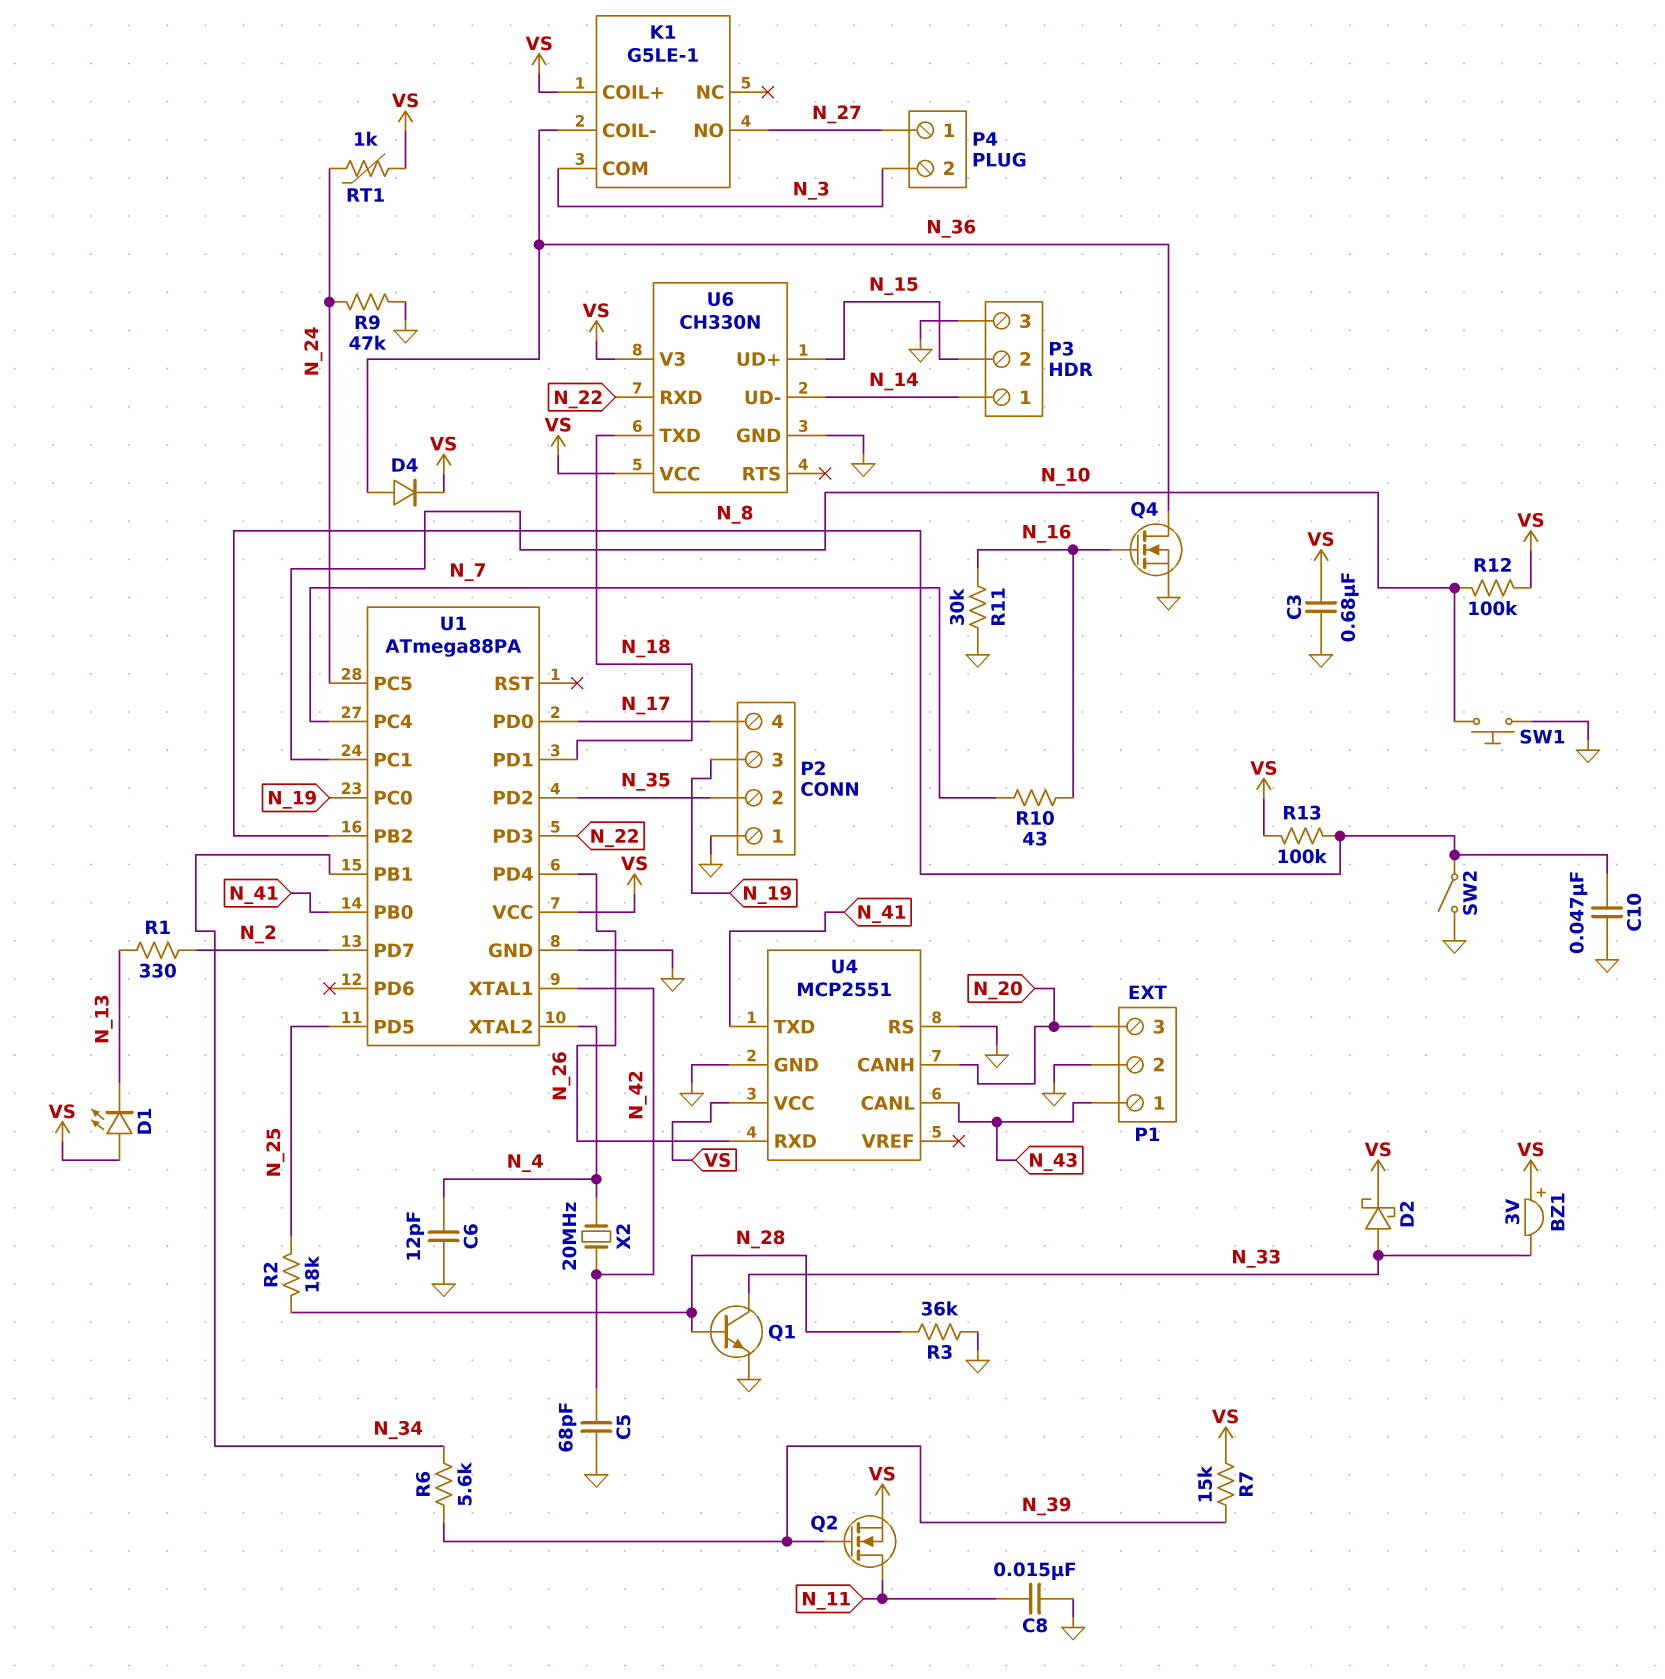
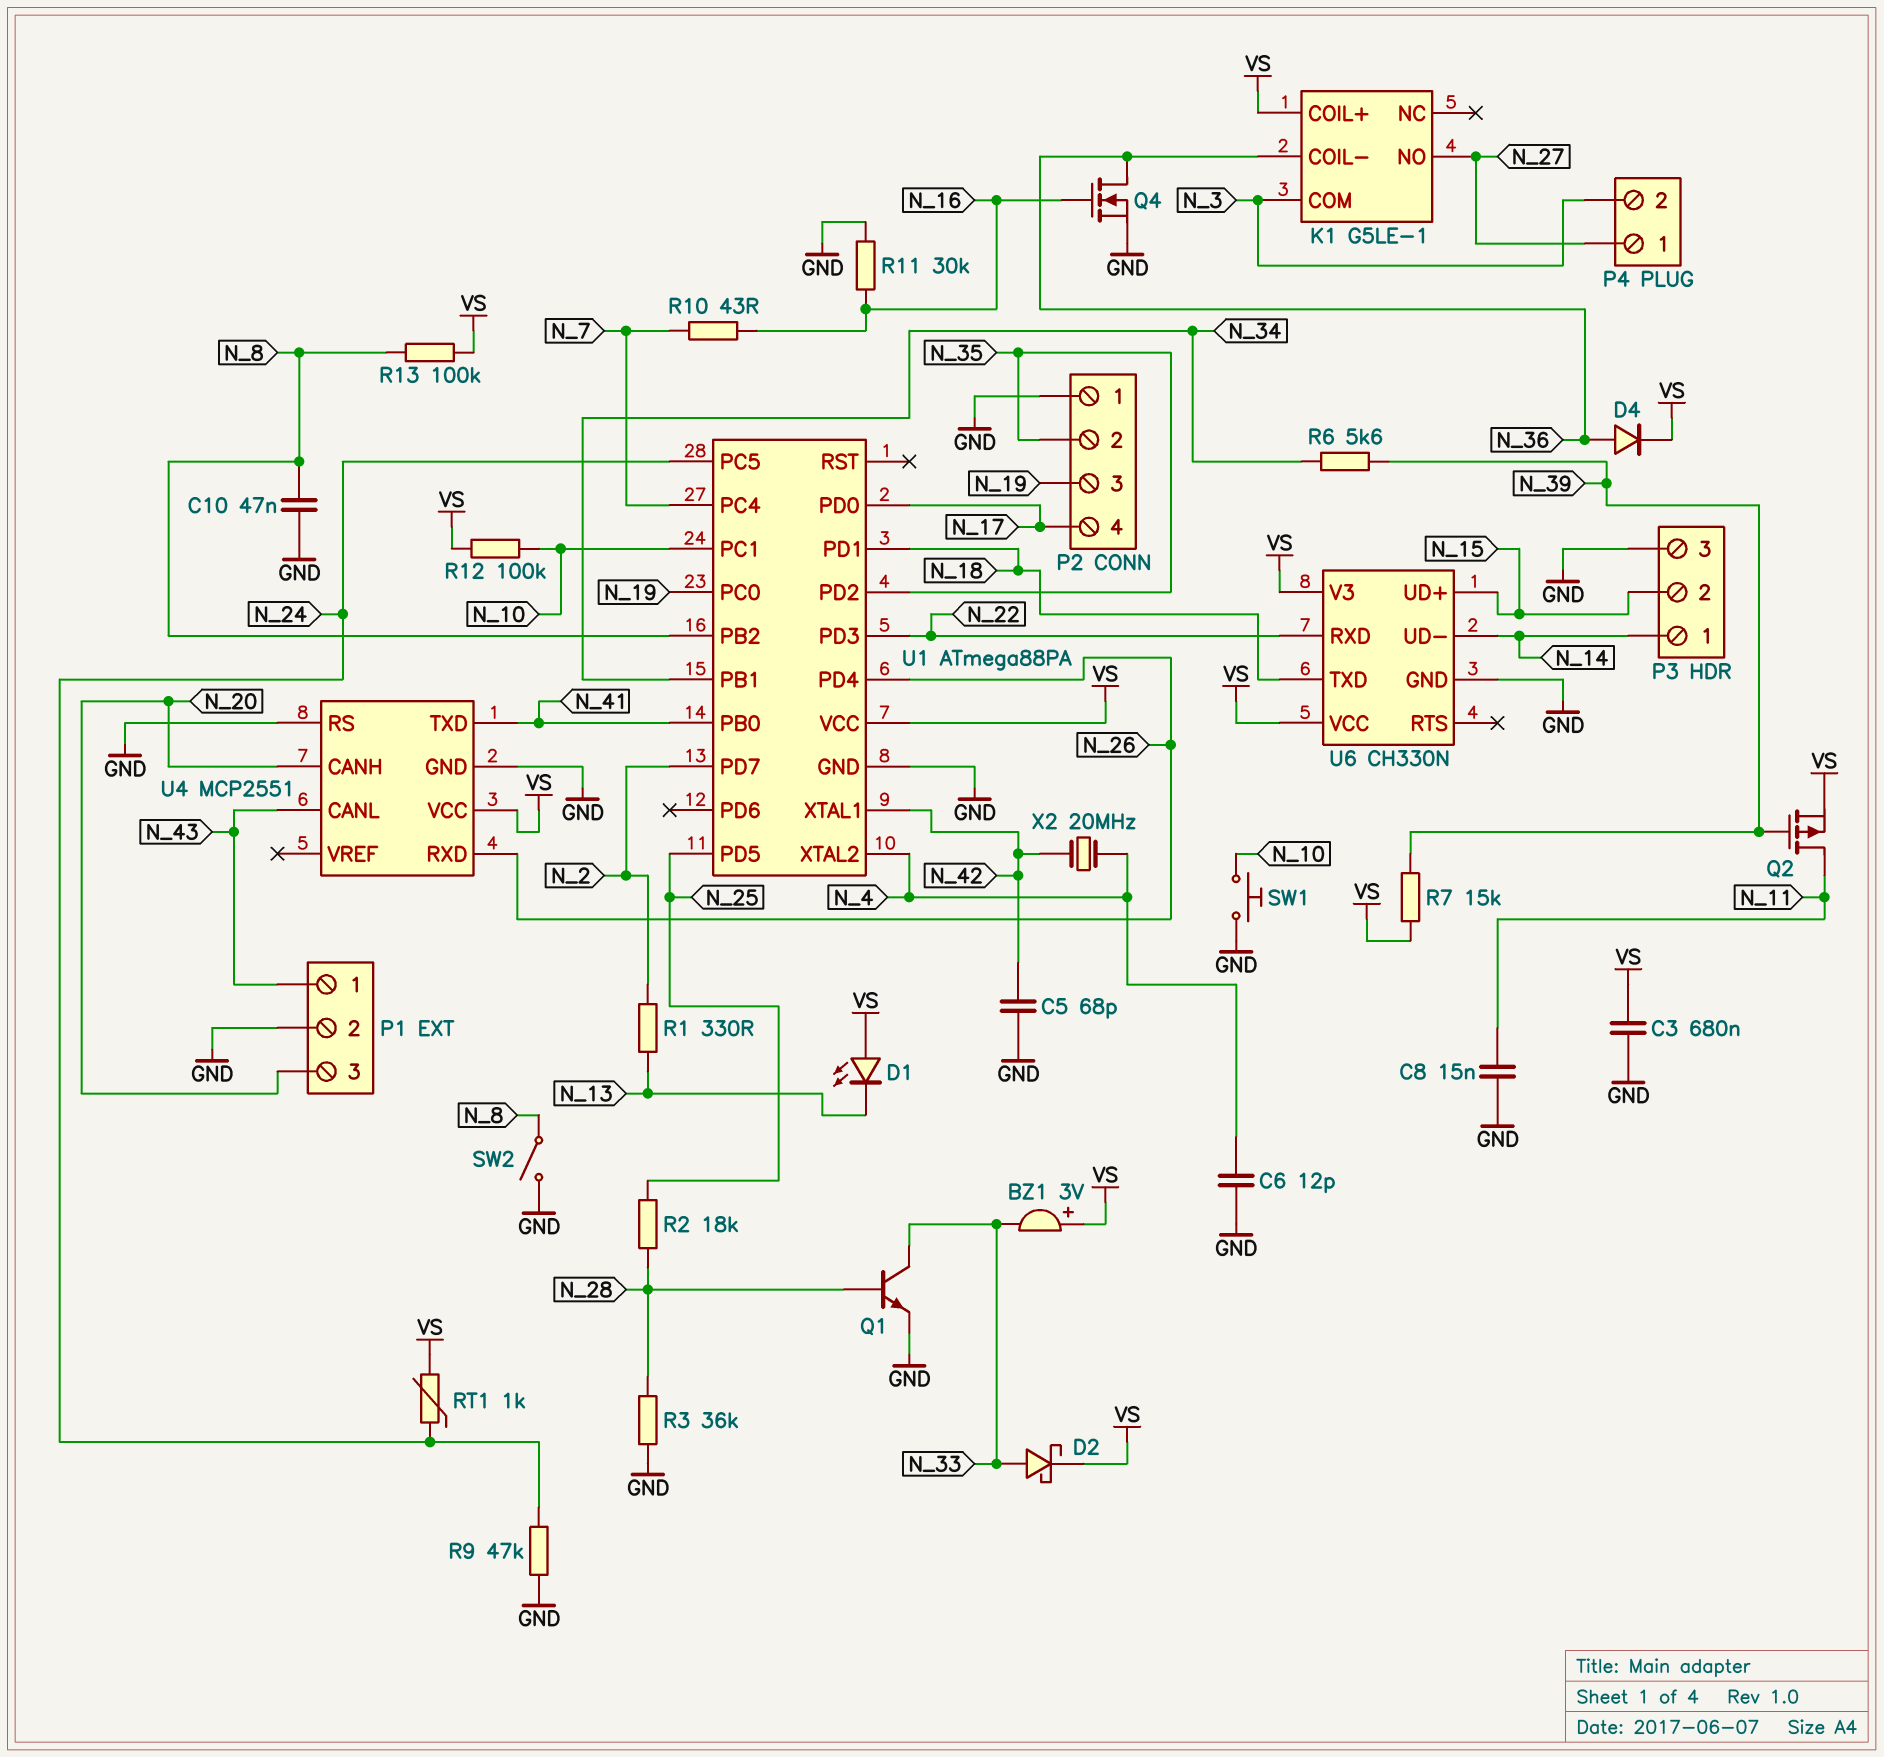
Q2: NMOS (G N_39, D N_11, S VS) -> PMOS (G N_39, D N_11, S VS)

